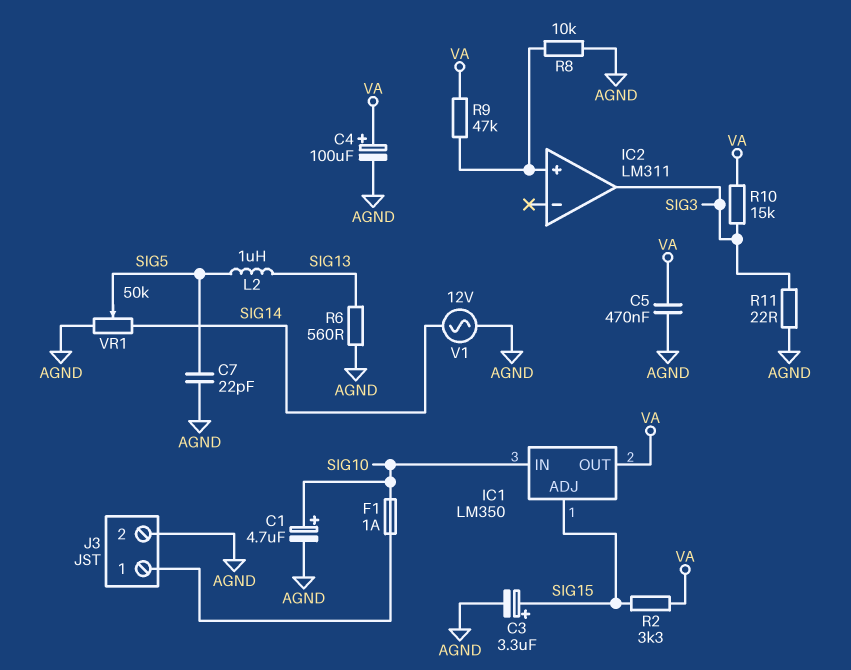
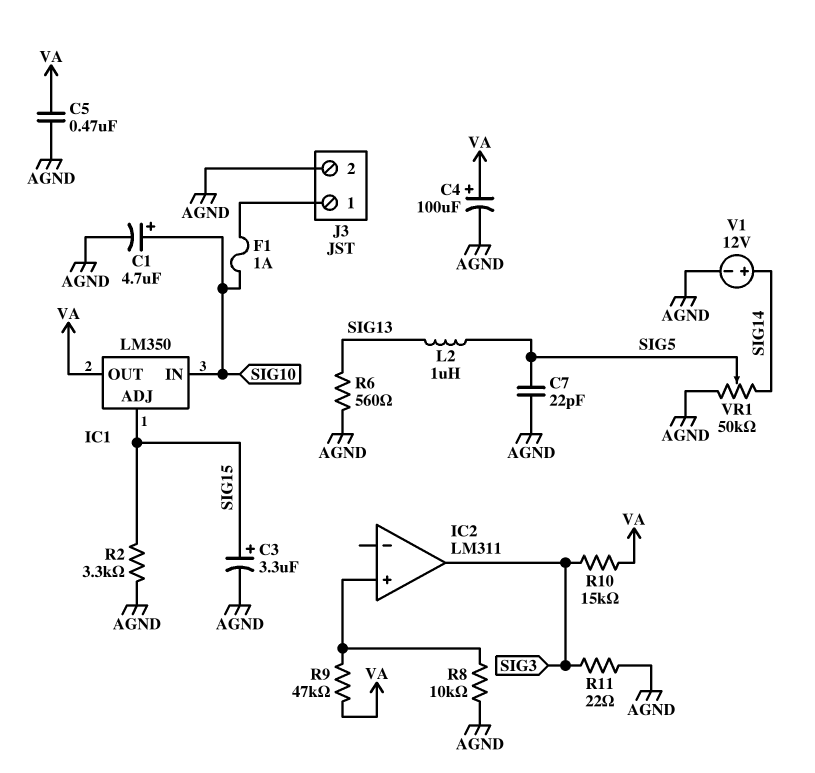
R2: 3.3k (SIG15, VA) -> 3.3k (AGND, SIG15)
V1: AC 12V (AGND, SIG14) -> 12V (plus SIG14, minus AGND)

